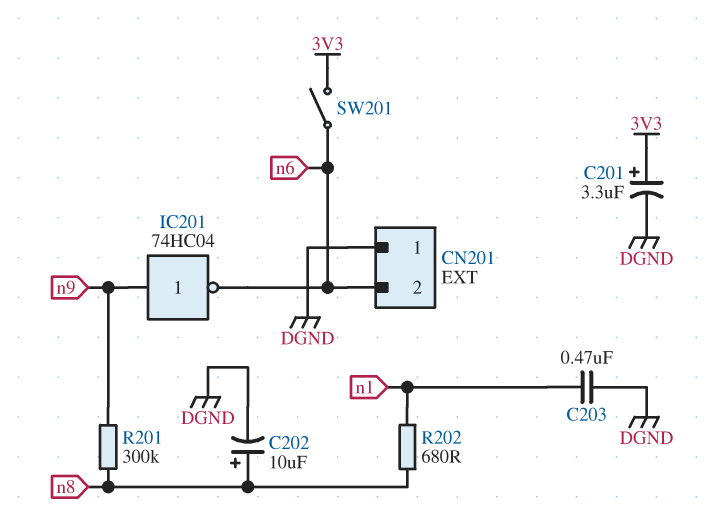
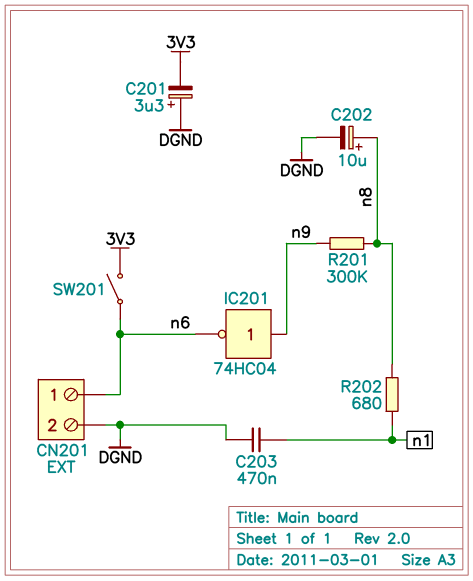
C201: 3.3uF (plus 3V3, minus DGND) -> 3.3uF (plus DGND, minus 3V3)
CN201 pin 1: DGND -> n6
CN201 pin 2: n6 -> DGND

